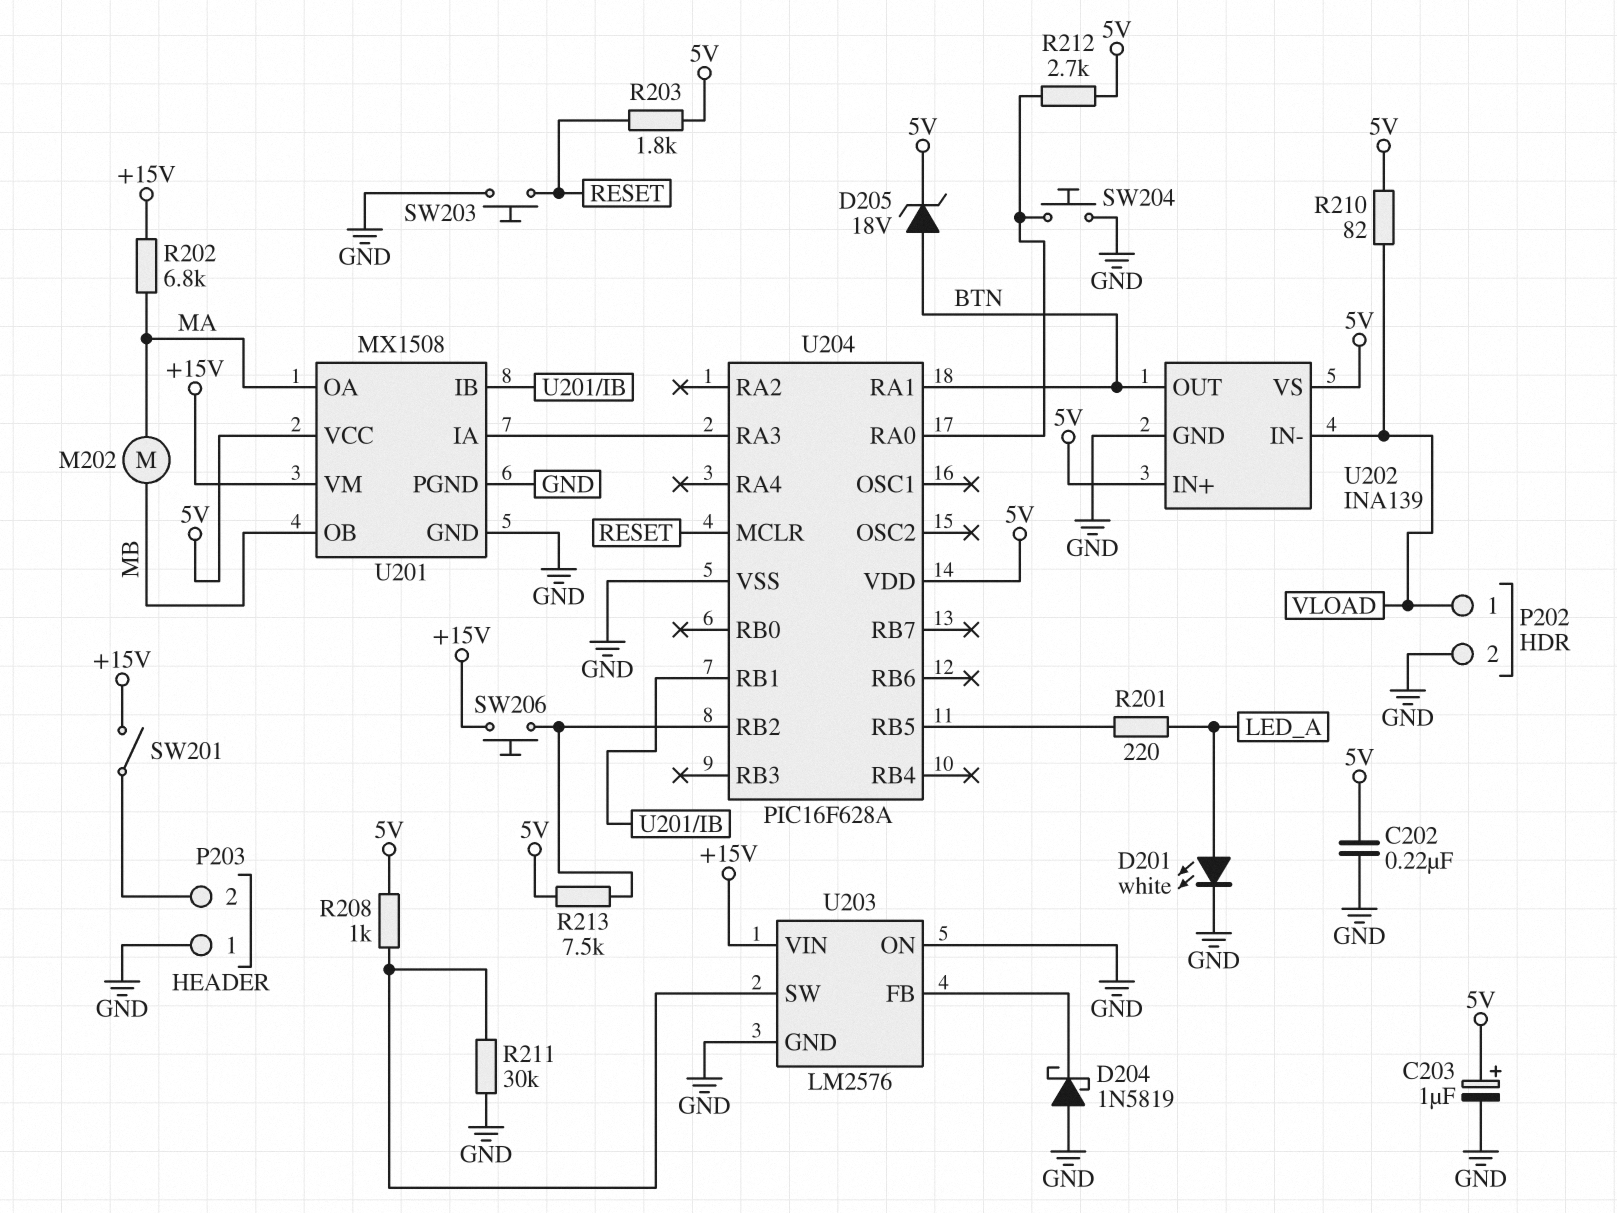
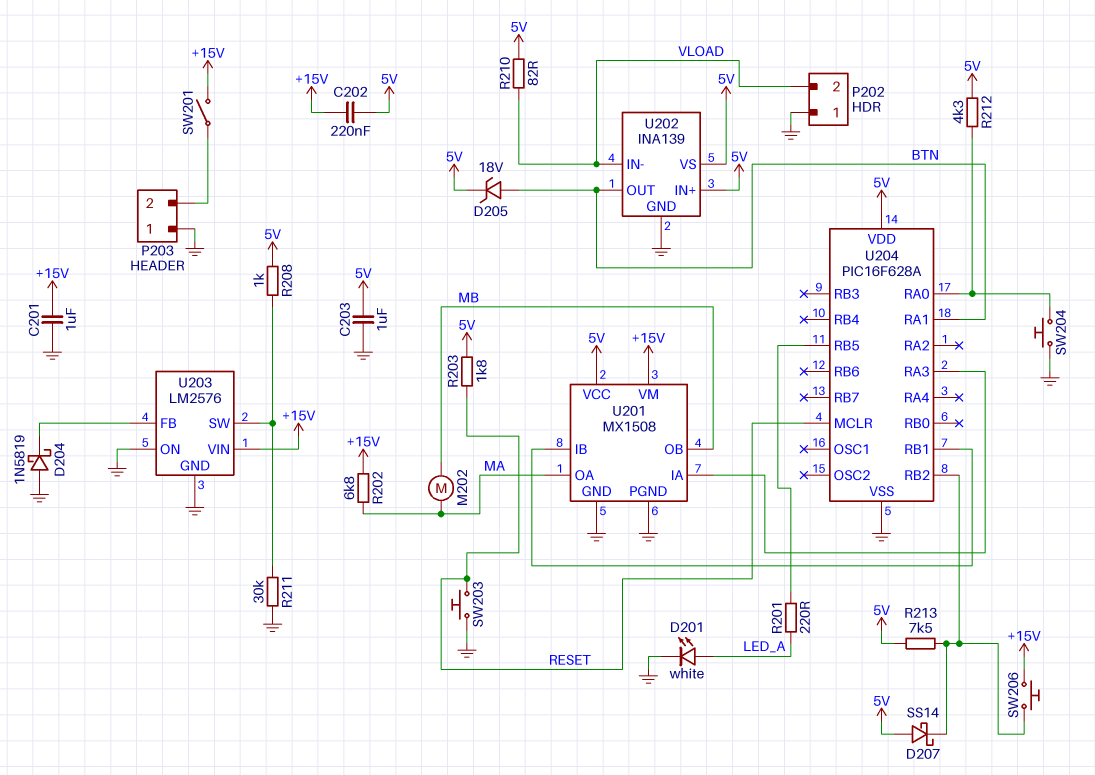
C201: none -> 1uF (+15V, GND)
C202: 220nF (5V, GND) -> 220nF (+15V, 5V)
C203: 1uF (plus 5V, minus GND) -> 1uF (5V, GND)
D207: none -> schottky SS14 (A 5V, K U204/RB2)
P202 pin 1: VLOAD -> GND
P202 pin 2: GND -> VLOAD
R212: 2.7k (5V, U204/RA0) -> 4.3k (5V, U204/RA0)

